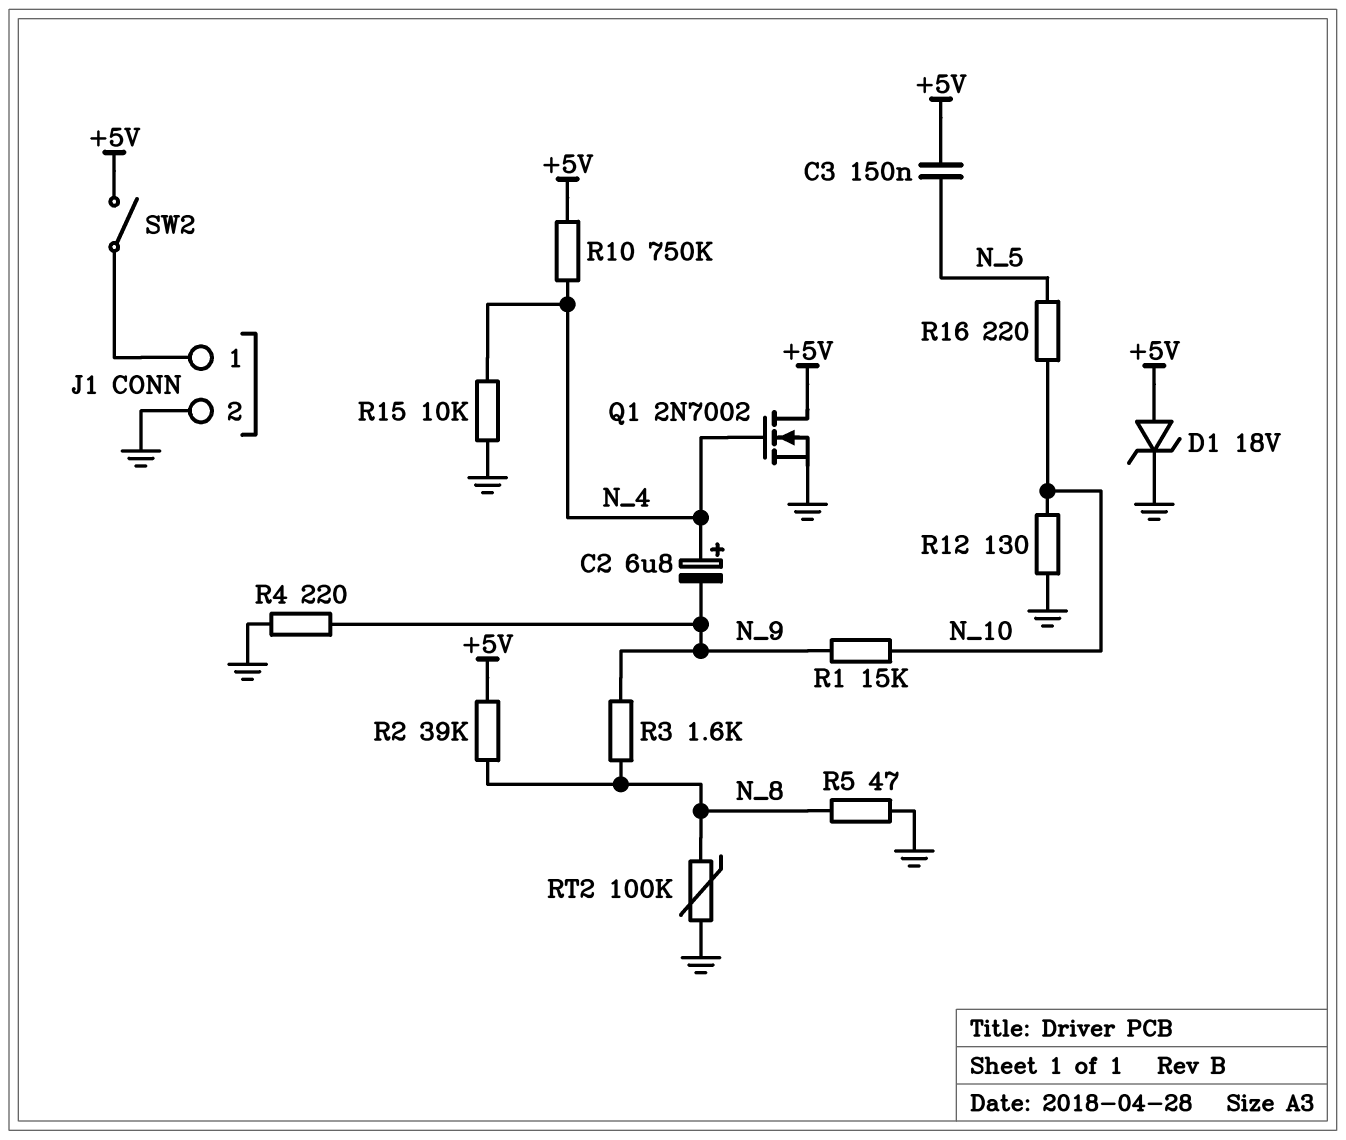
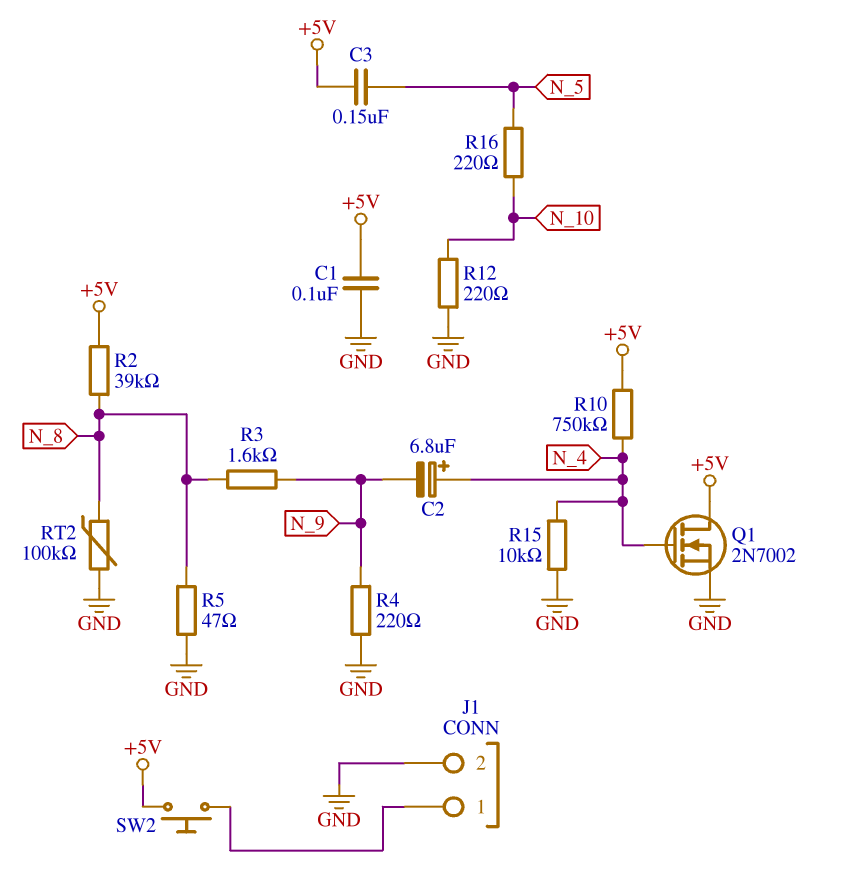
C1: none -> 100nF (+5V, GND)
D1: zener 18V (A +5V, K GND) -> none
R1: 15k (N_9, N_10) -> none
R12: 130 (GND, N_10) -> 220 (GND, N_10)
SW2: switch (+5V, J1/1) -> button (+5V, J1/1)

